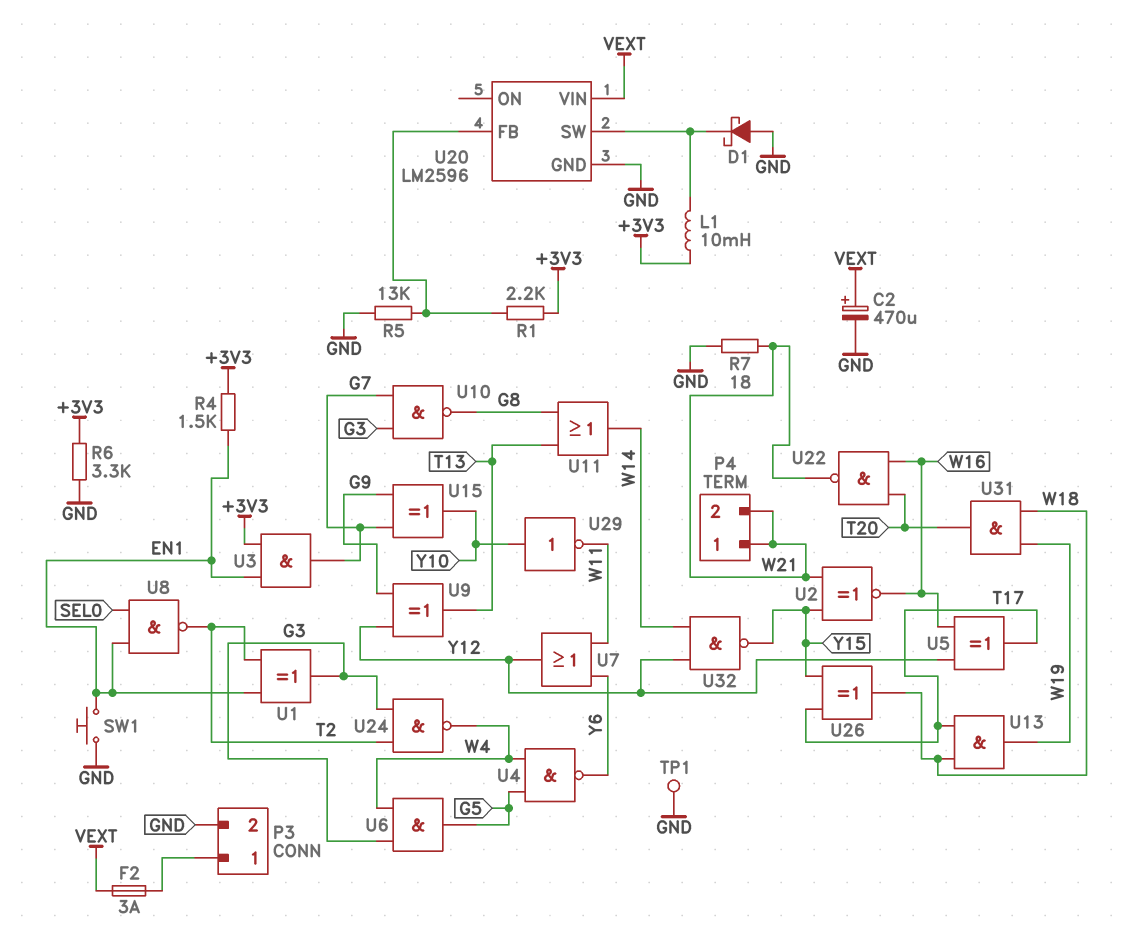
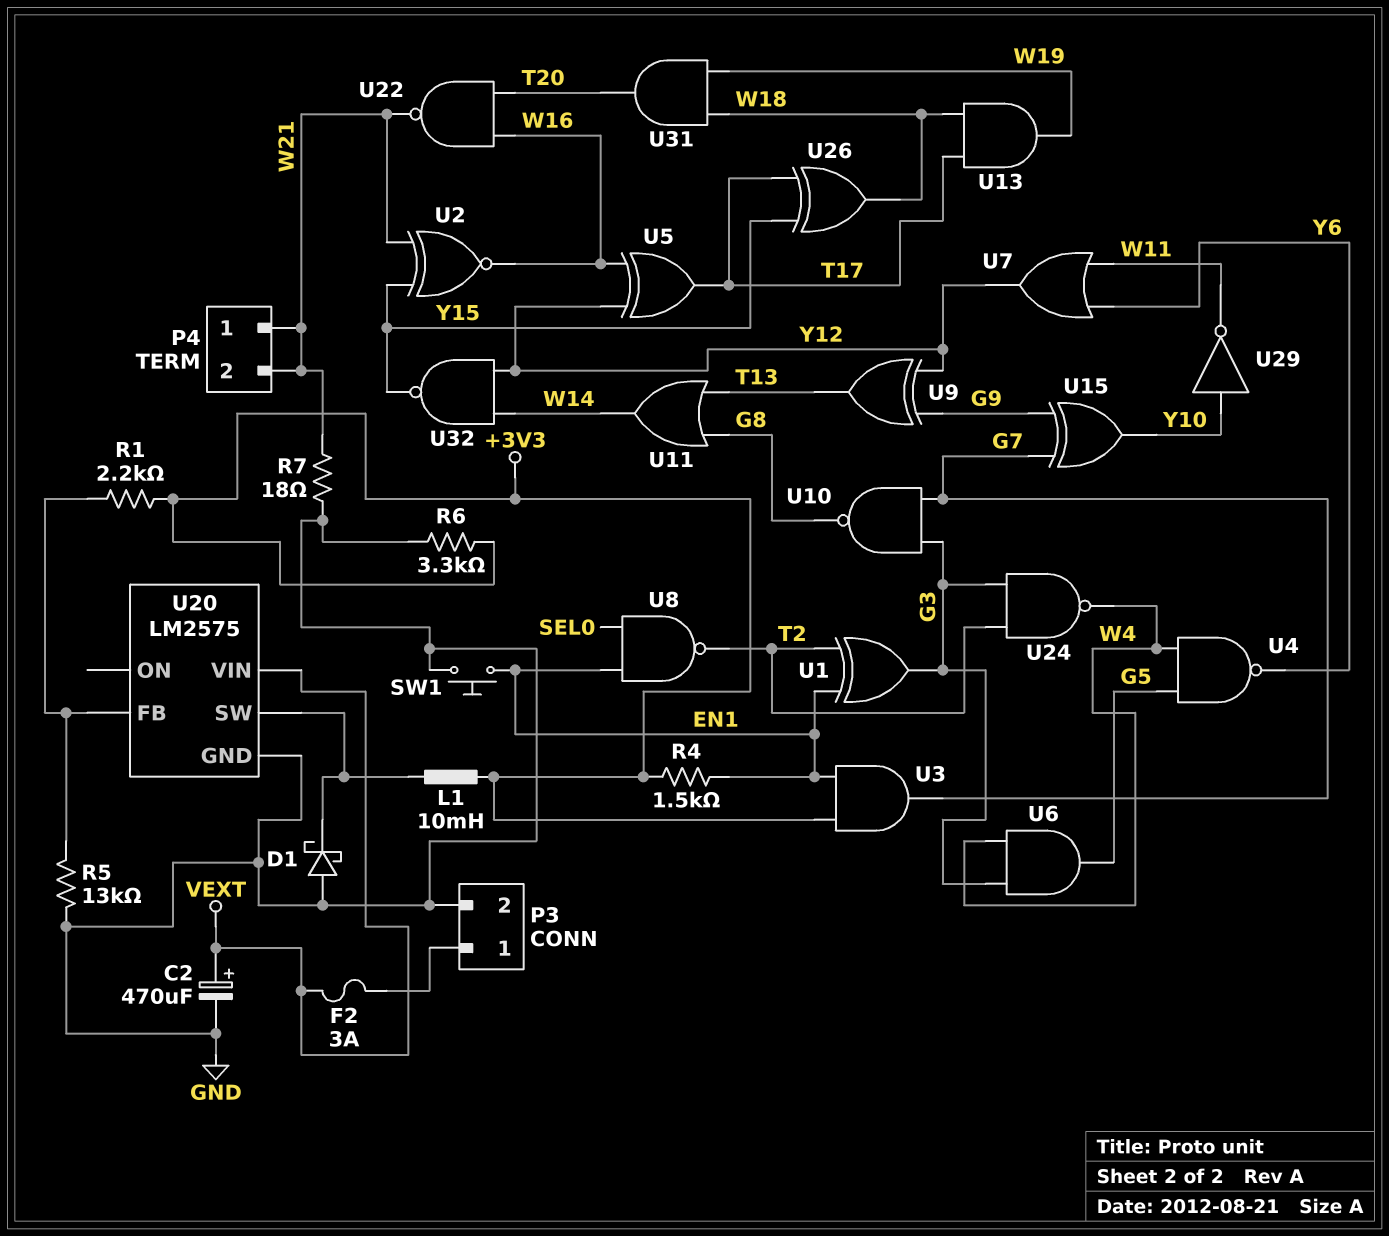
TP1: test point (GND) -> none
U20: LM2596 -> LM2575

